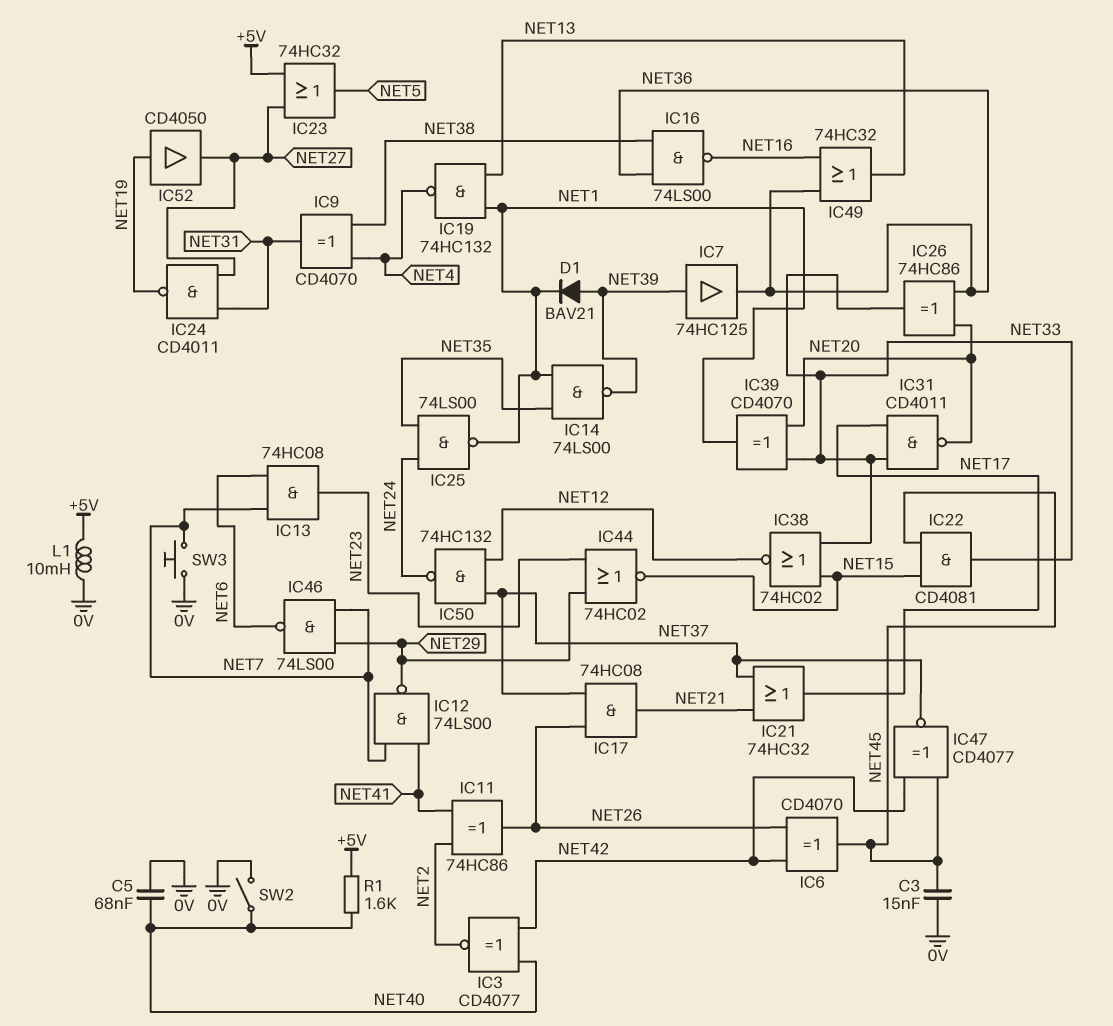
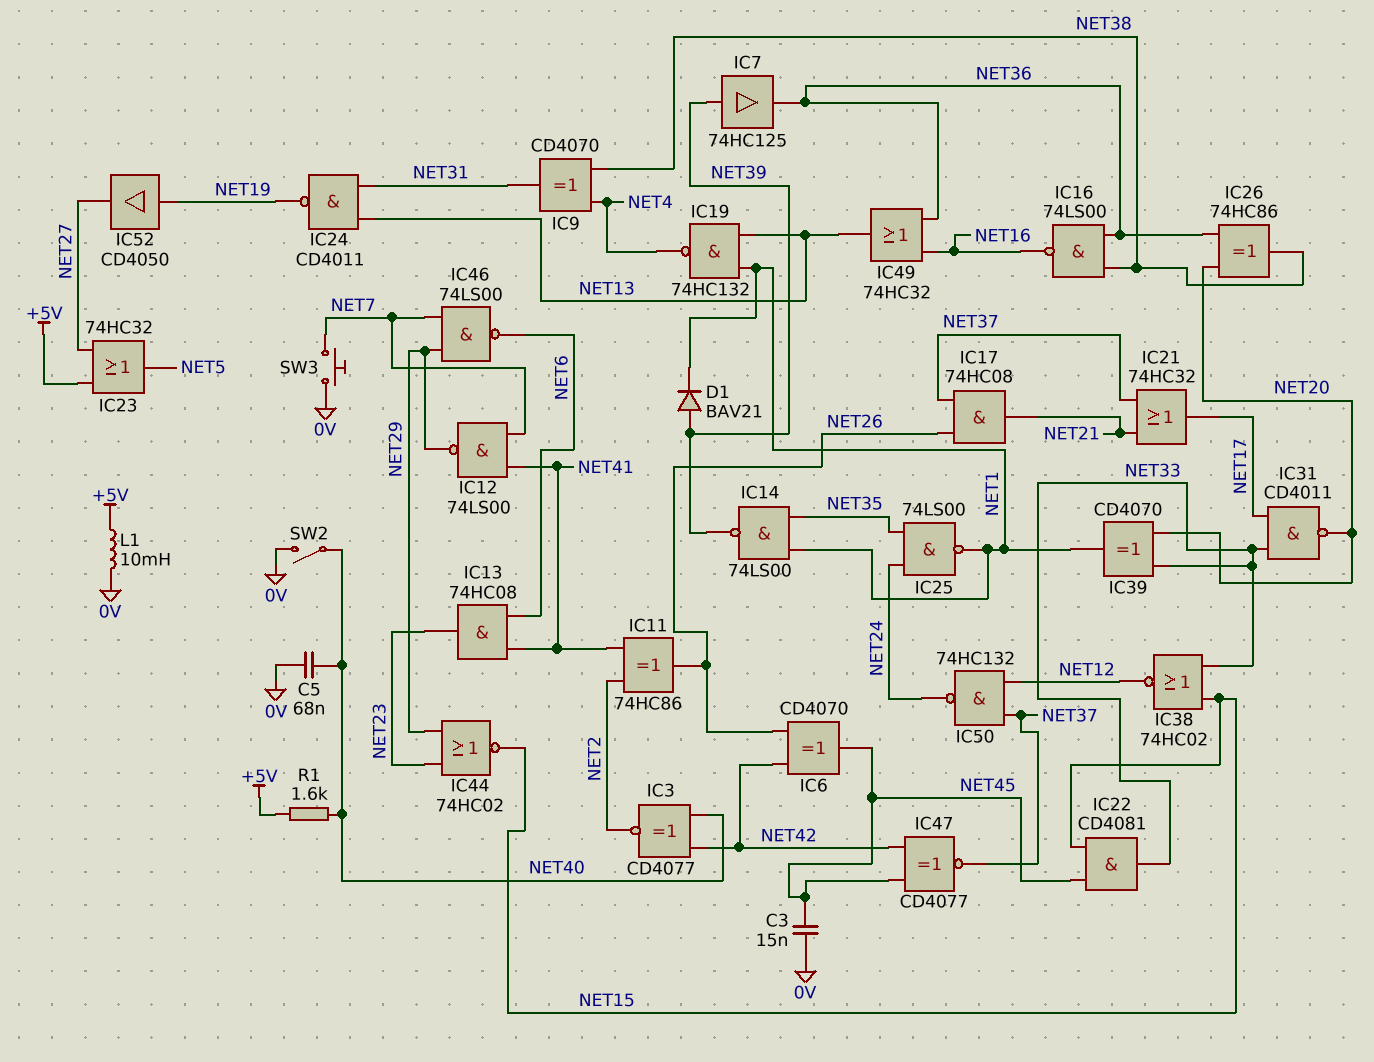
IC13: AND 74HC08 (in NET6, in NET7, out NET23) -> AND 74HC08 (in NET6, in NET41, out NET23)
IC24: NAND CD4011 (in NET27, in NET31, out NET19) -> NAND CD4011 (in NET13, in NET31, out NET19)
IC26: XOR 74HC86 (in NET20, in NET36, out NET33) -> XOR 74HC86 (in NET20, in NET36, out NET38)

